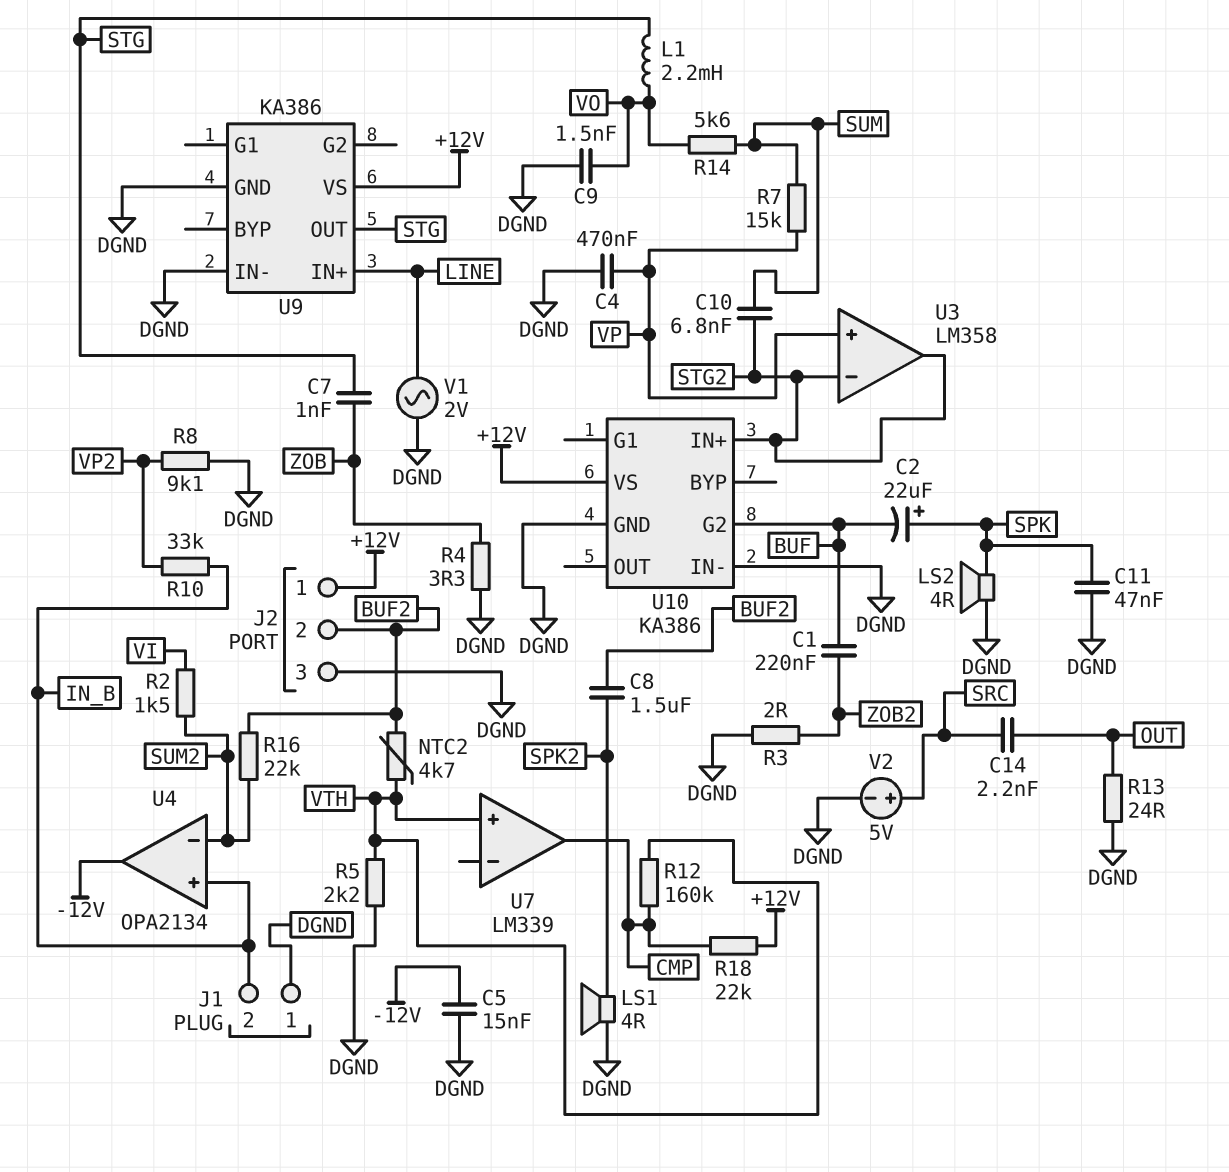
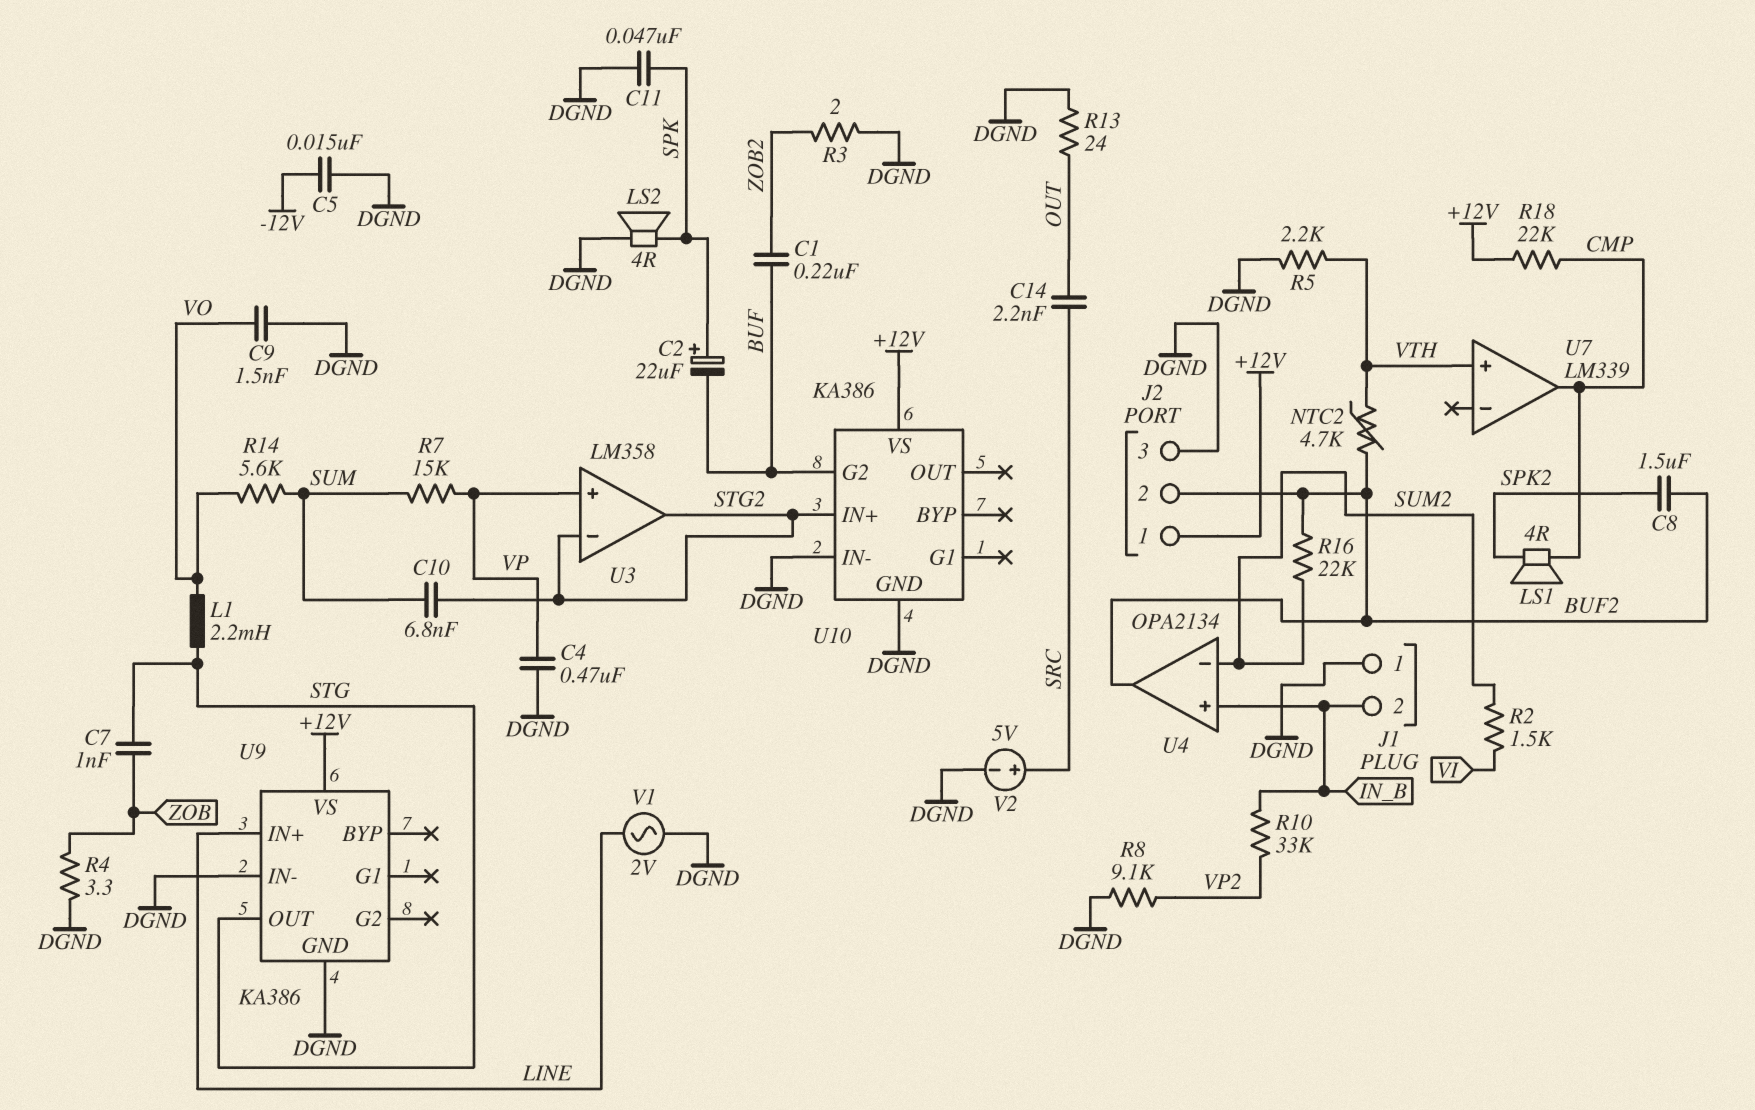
LS1: speaker 4R (DGND, SPK2) -> speaker 4R (CMP, SPK2)
R12: 160k (CMP, VTH) -> none
U4 pin out: -12V -> BUF2

